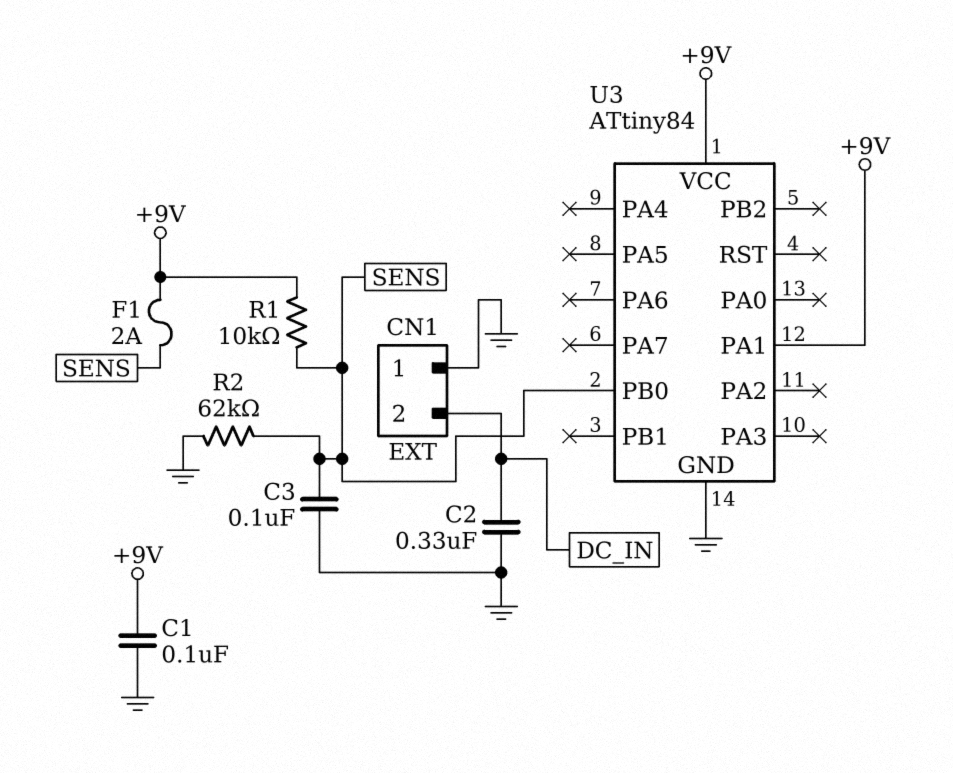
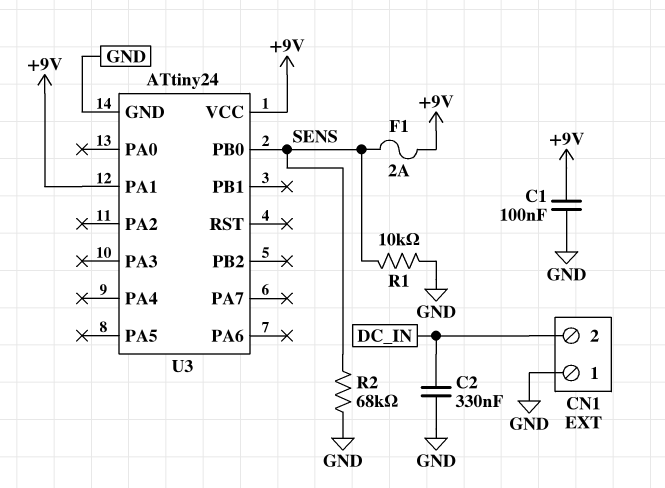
C3: 100nF (GND, SENS) -> none
R1: 10k (+9V, SENS) -> 10k (GND, SENS)
R2: 62k (GND, SENS) -> 68k (GND, SENS)
U3: ATtiny84 -> ATtiny24

